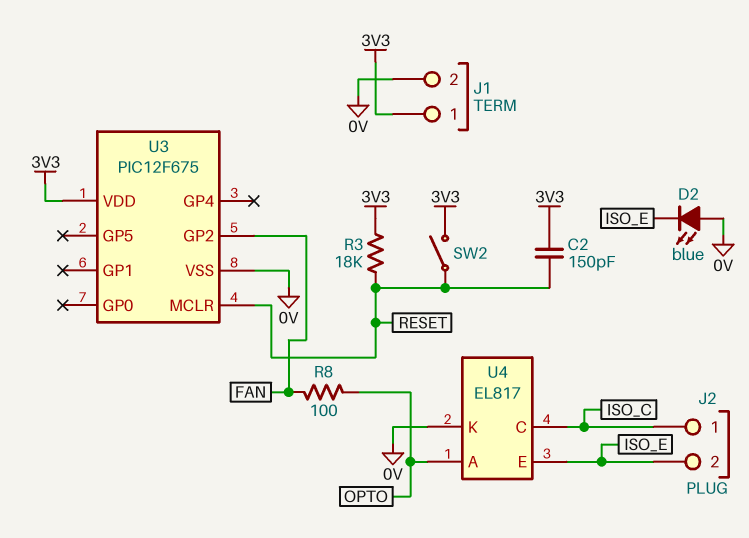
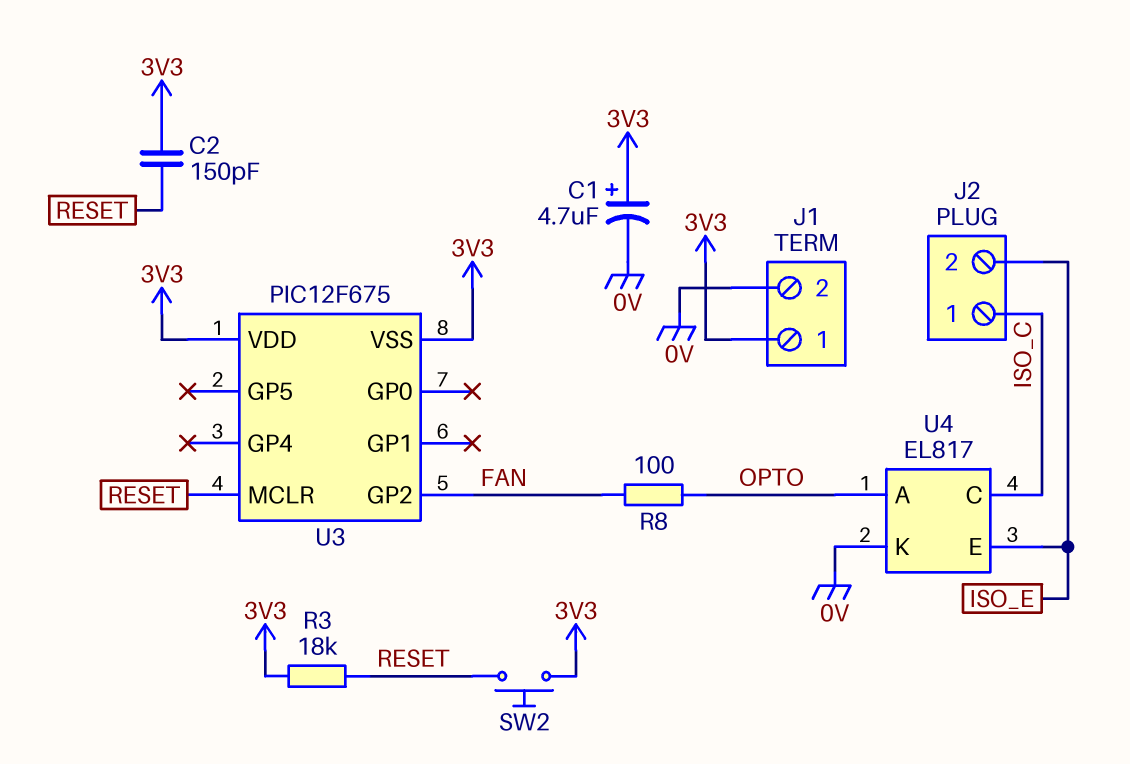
C1: none -> 4.7uF (plus 3V3, minus 0V)
D2: LED blue (A 0V, K ISO_E) -> none
SW2: switch (3V3, RESET) -> button (3V3, RESET)
U3 pin VSS: 0V -> 3V3

